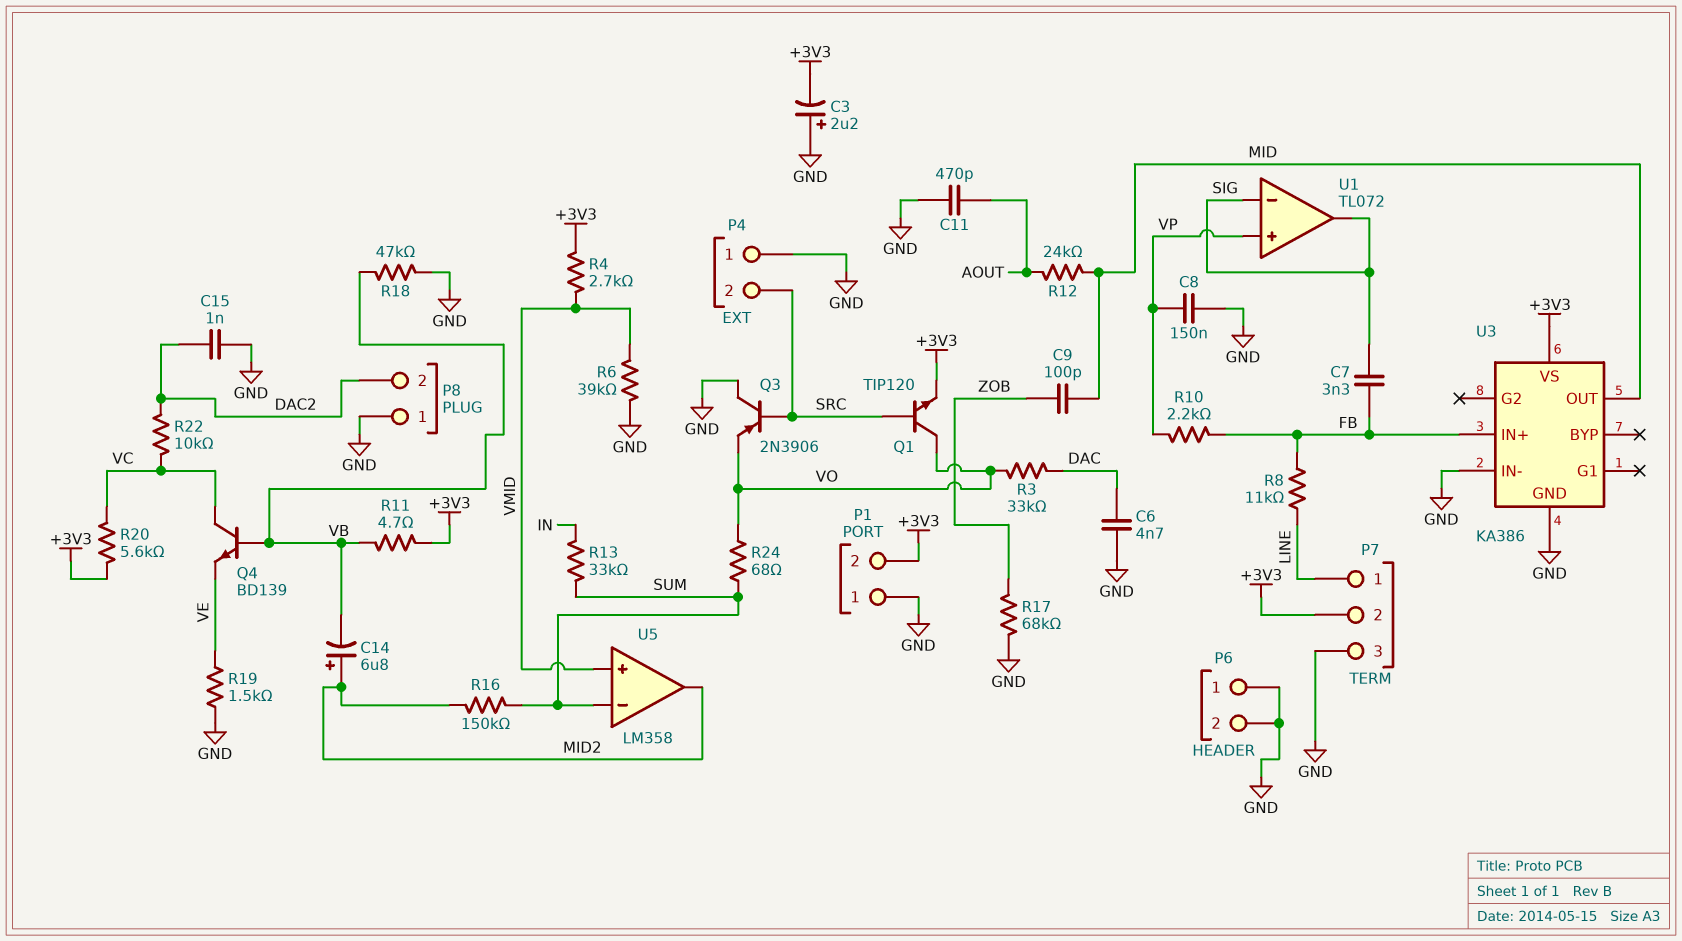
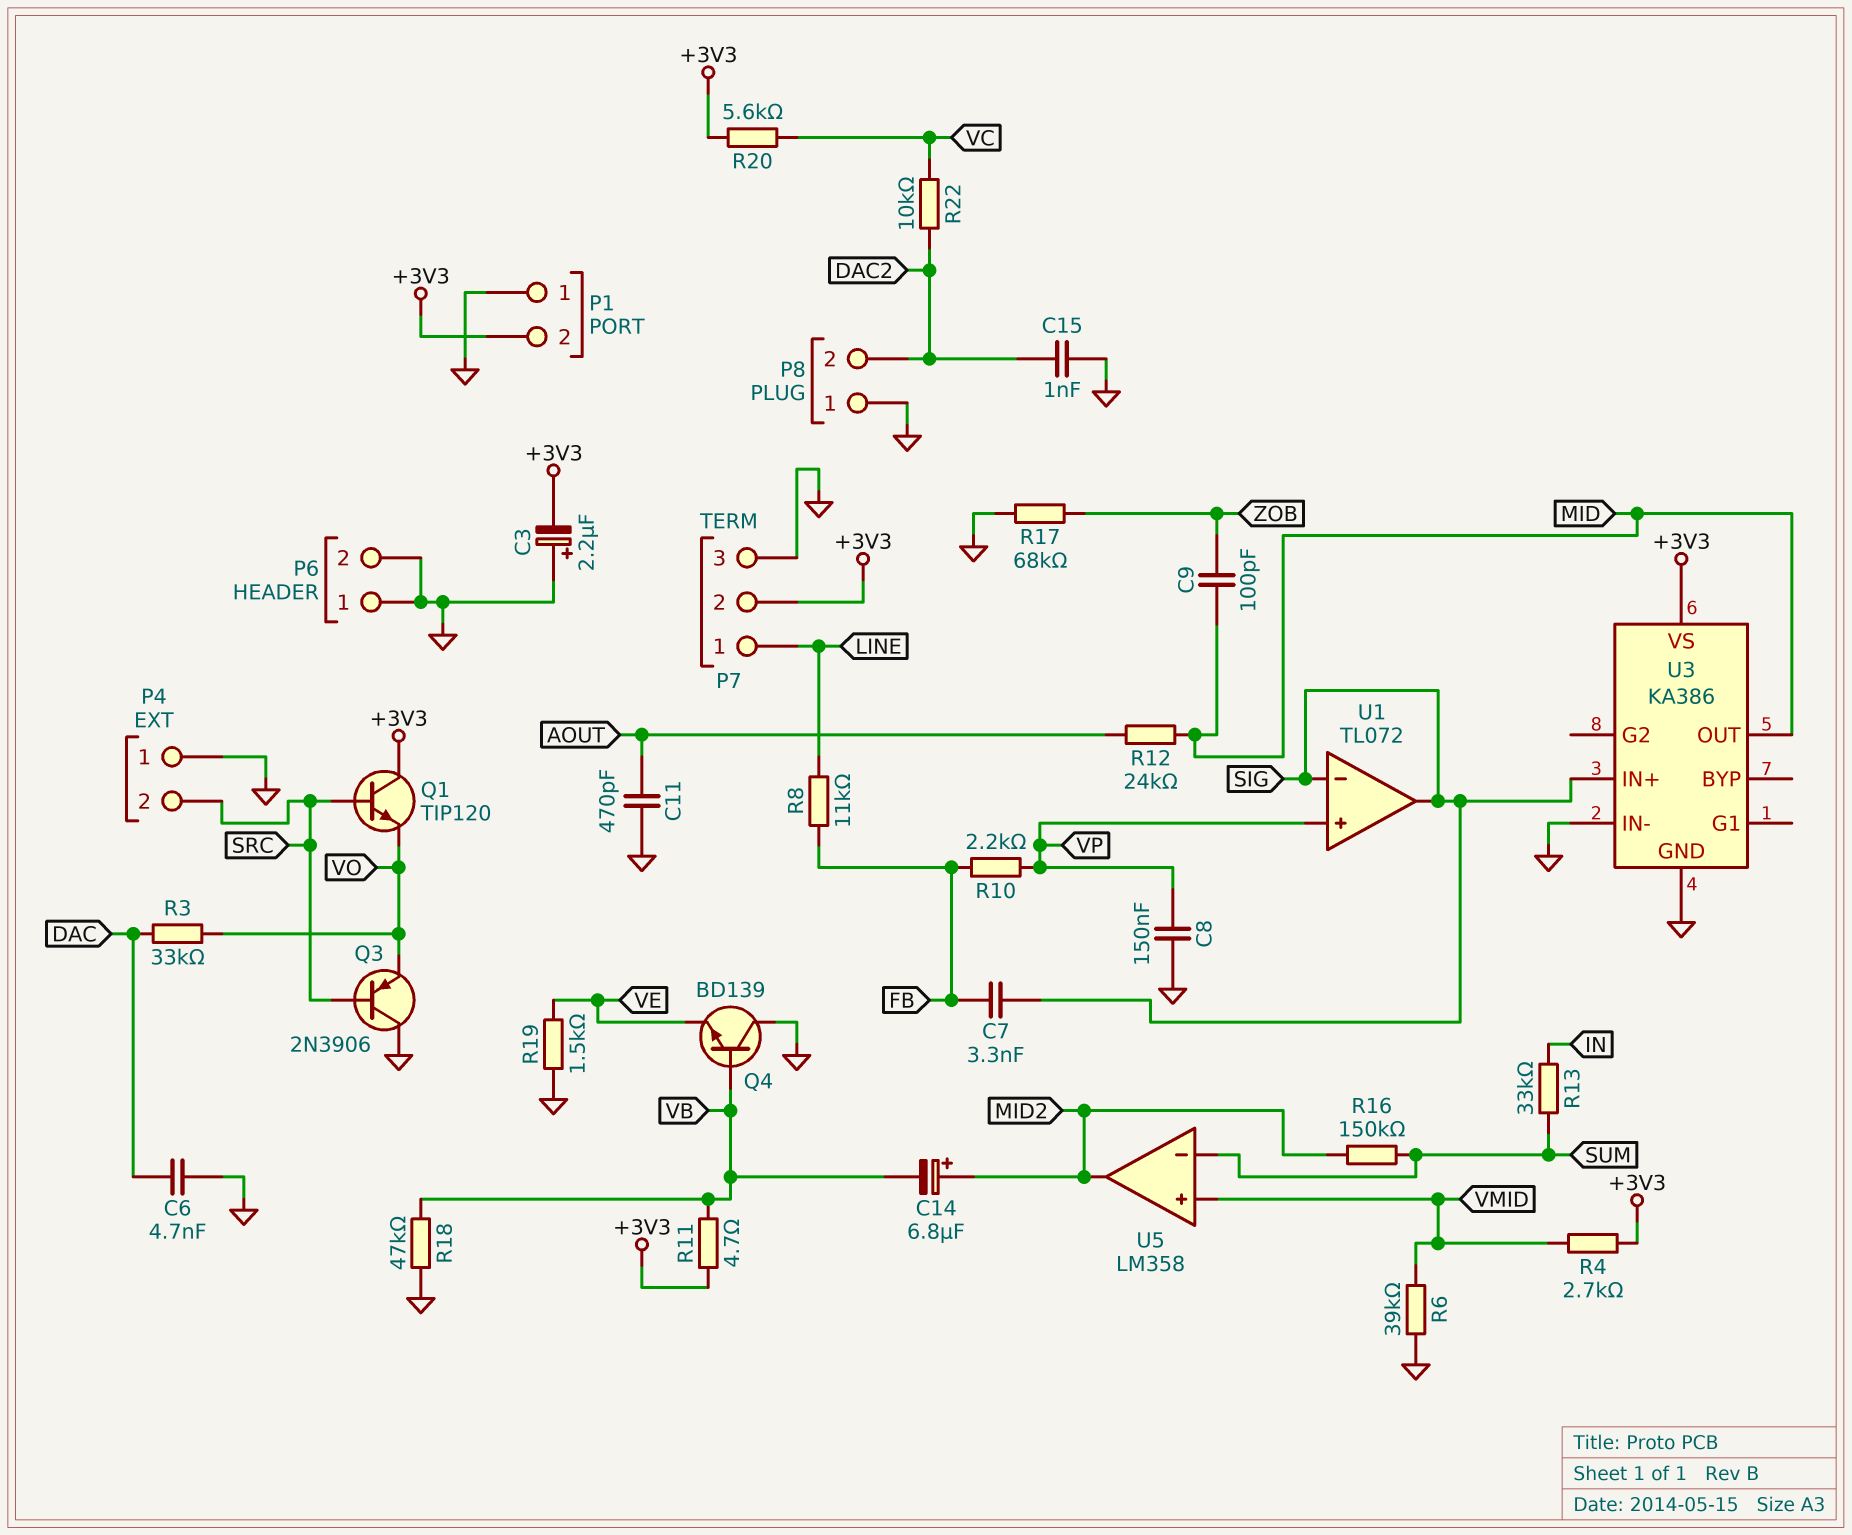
Q1: NPN TIP120 (B SRC, C VO, E +3V3) -> NPN TIP120 (B SRC, C +3V3, E VO)
Q4: NPN BD139 (B VB, C VC, E VE) -> NPN BD139 (B VB, C GND, E VE)
R24: 68 (SUM, VO) -> none
U3 pin IN+: FB -> SIG

